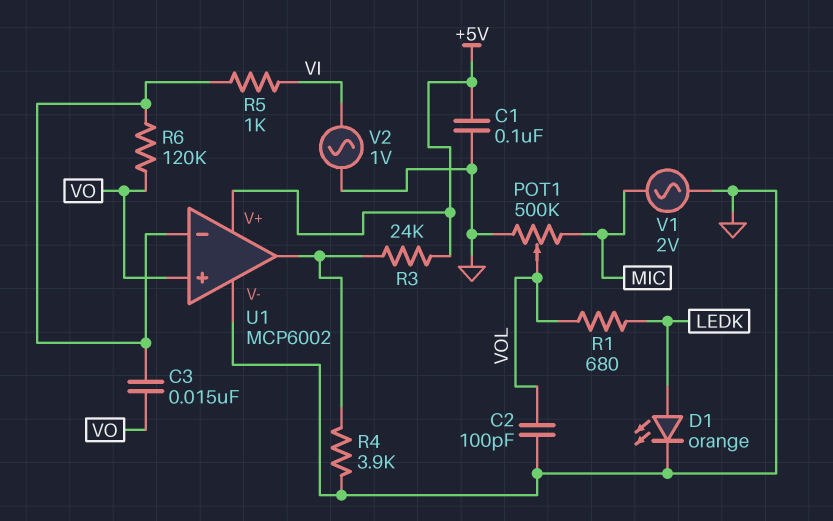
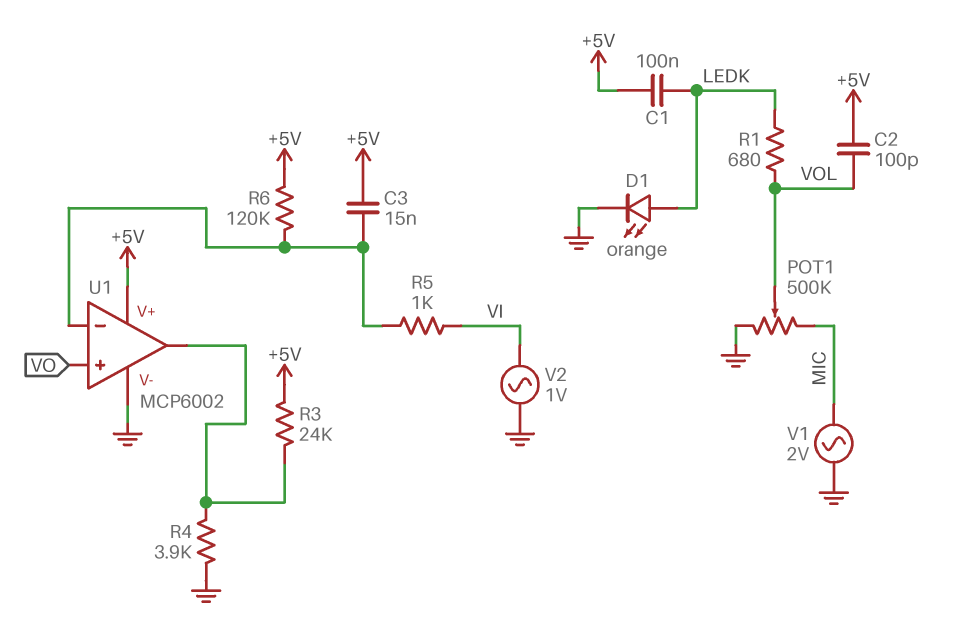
C1: 100nF (+5V, GND) -> 100nF (+5V, LEDK)
C2: 100pF (GND, VOL) -> 100pF (+5V, VOL)
C3: 15nF (U1/in-, VO) -> 15nF (+5V, U1/in-)
R6: 120k (U1/in-, VO) -> 120k (+5V, U1/in-)

